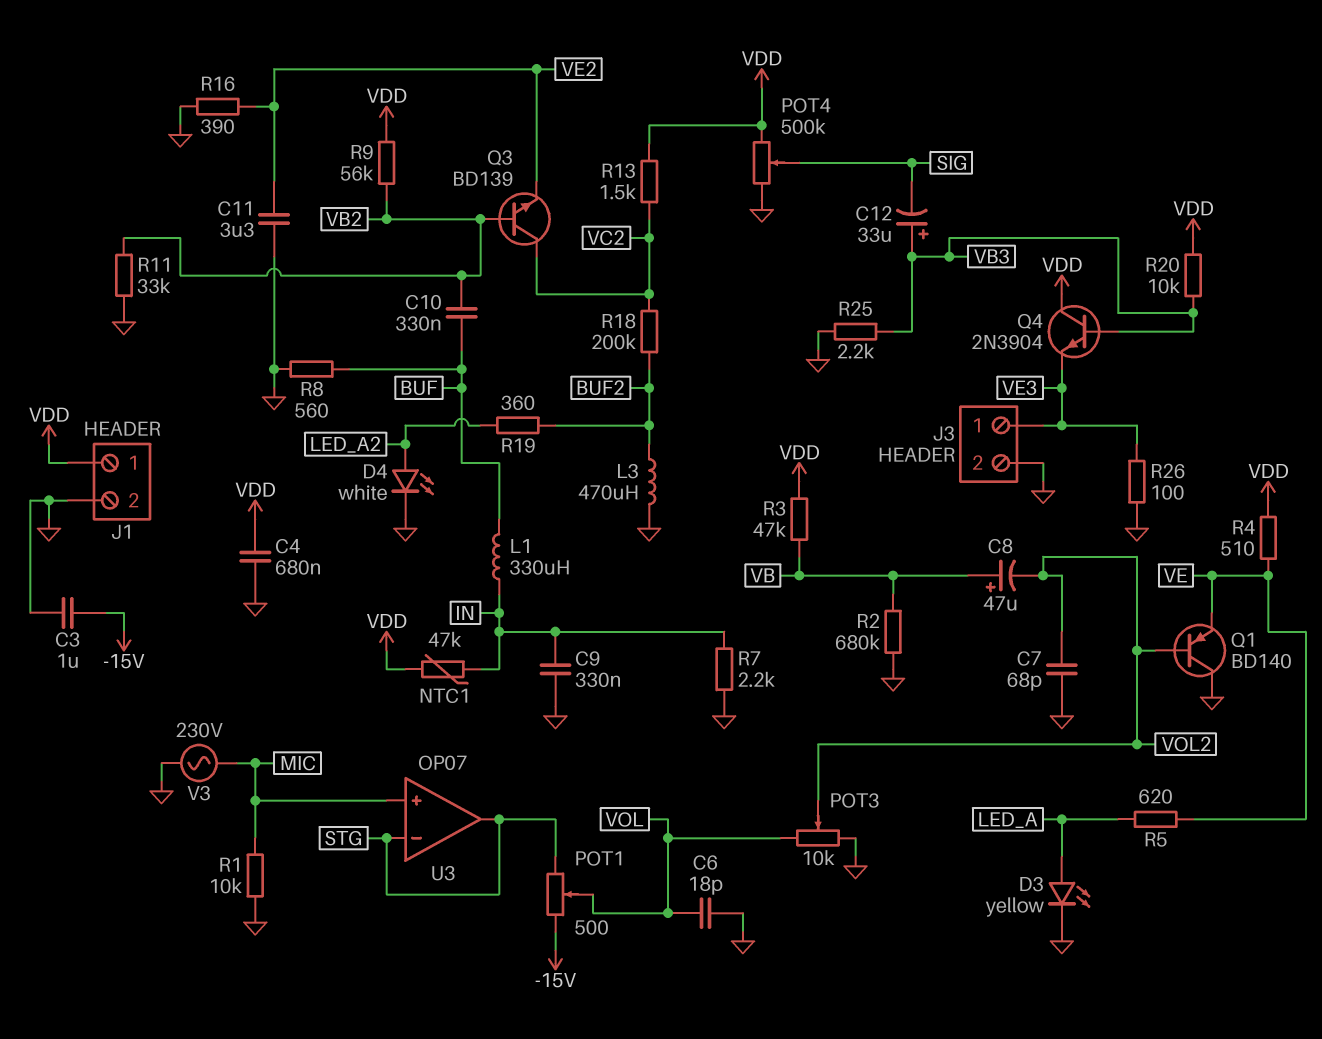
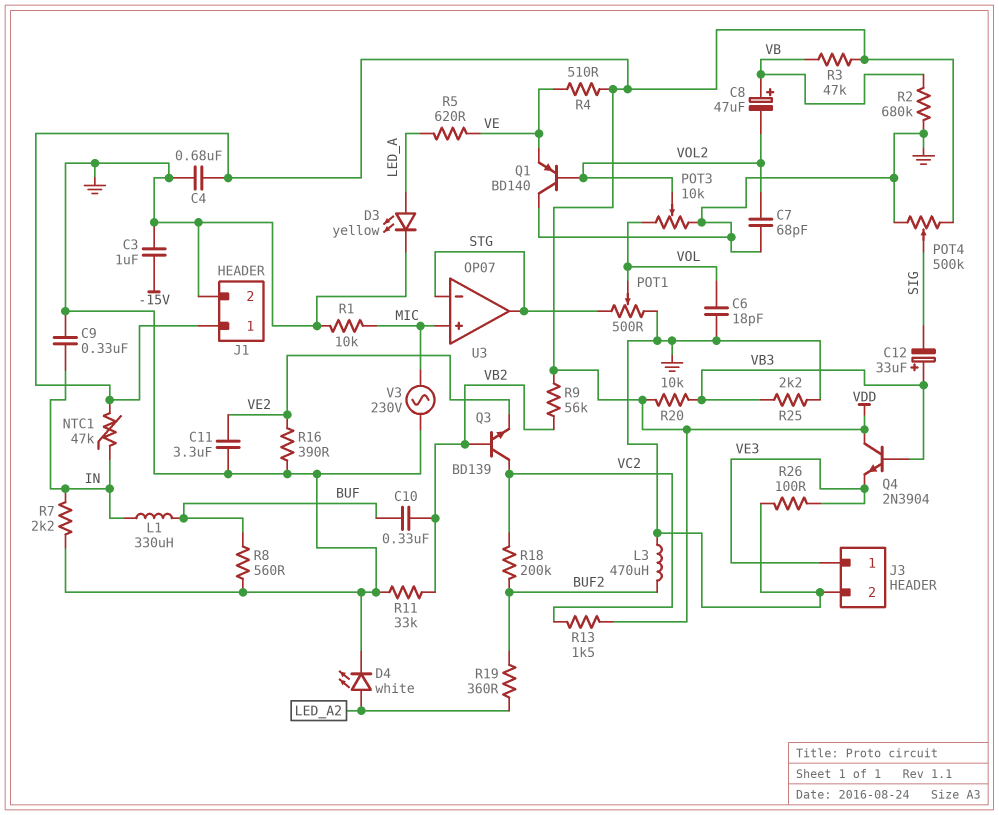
POT1: 500 (-15V, STG, wiper VOL) -> 500 (GND, STG, wiper VOL)

